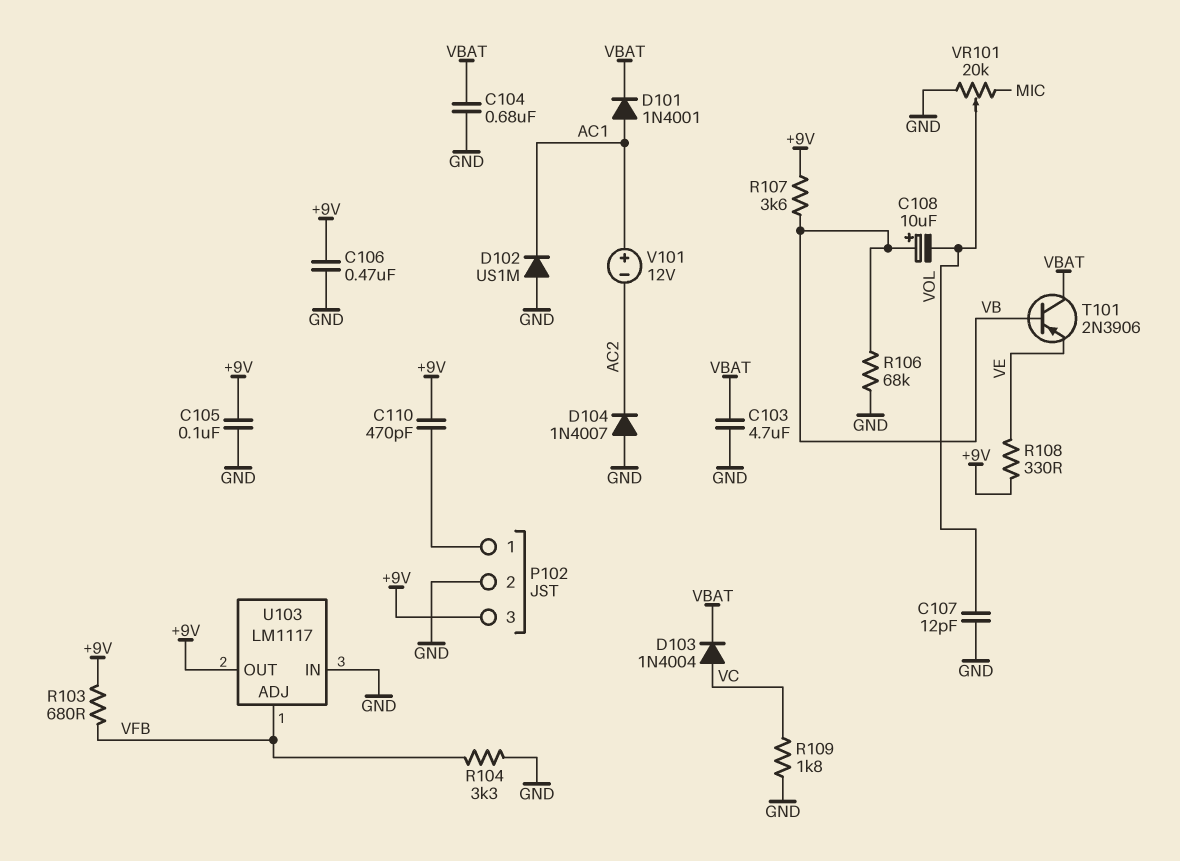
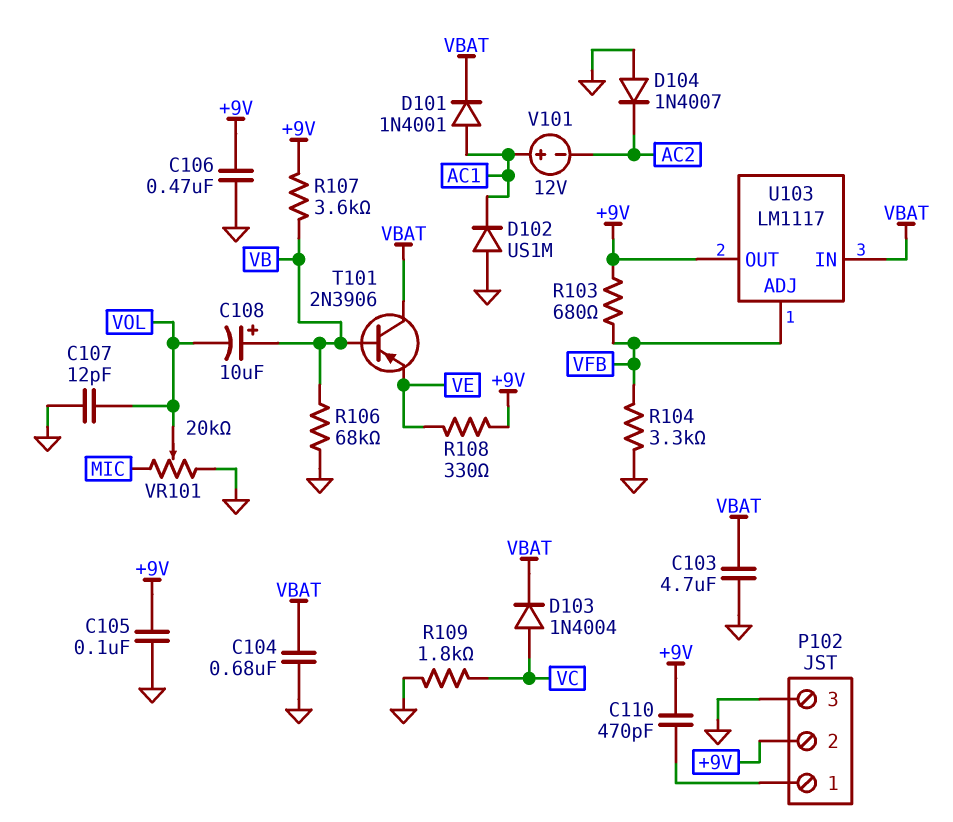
P102 pin 2: GND -> +9V
P102 pin 3: +9V -> GND
U103 pin IN: GND -> VBAT

